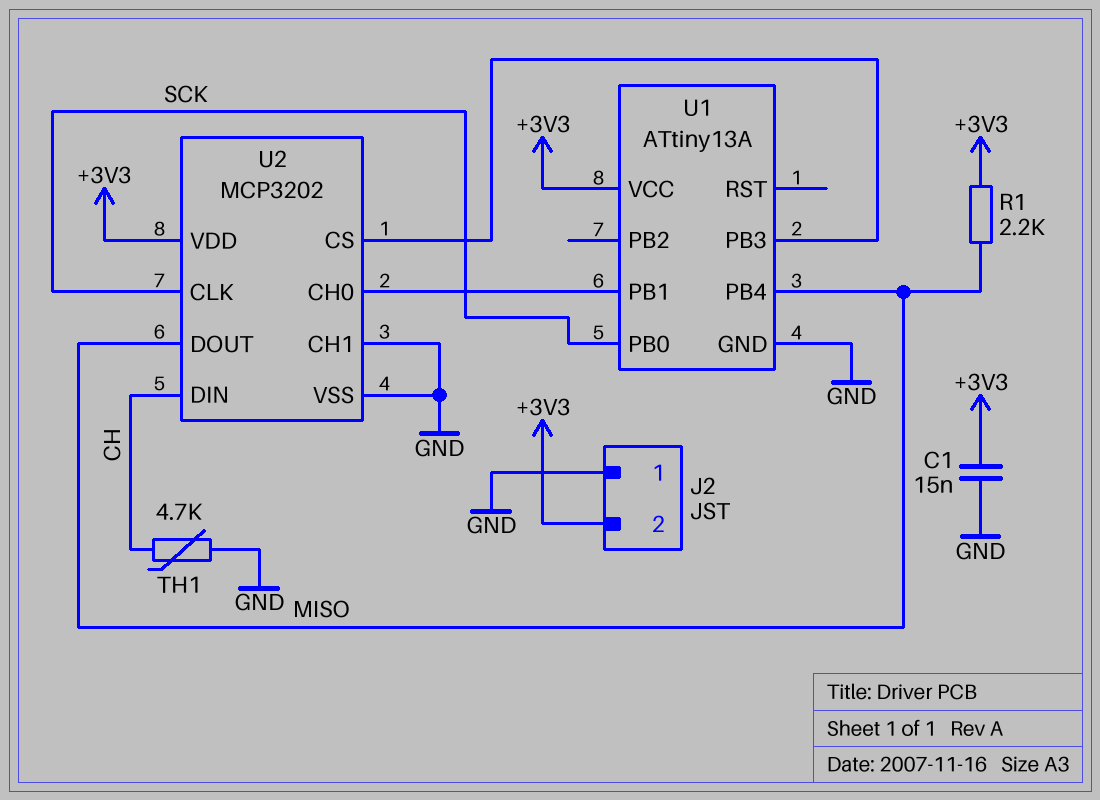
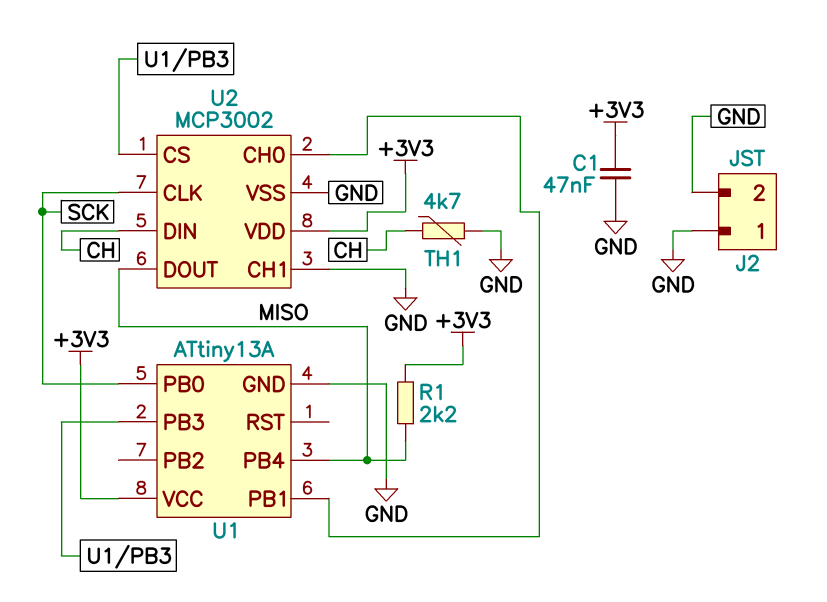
C1: 15nF (+3V3, GND) -> 47nF (+3V3, GND)
J2 pin 2: +3V3 -> GND
U2: MCP3202 -> MCP3002

